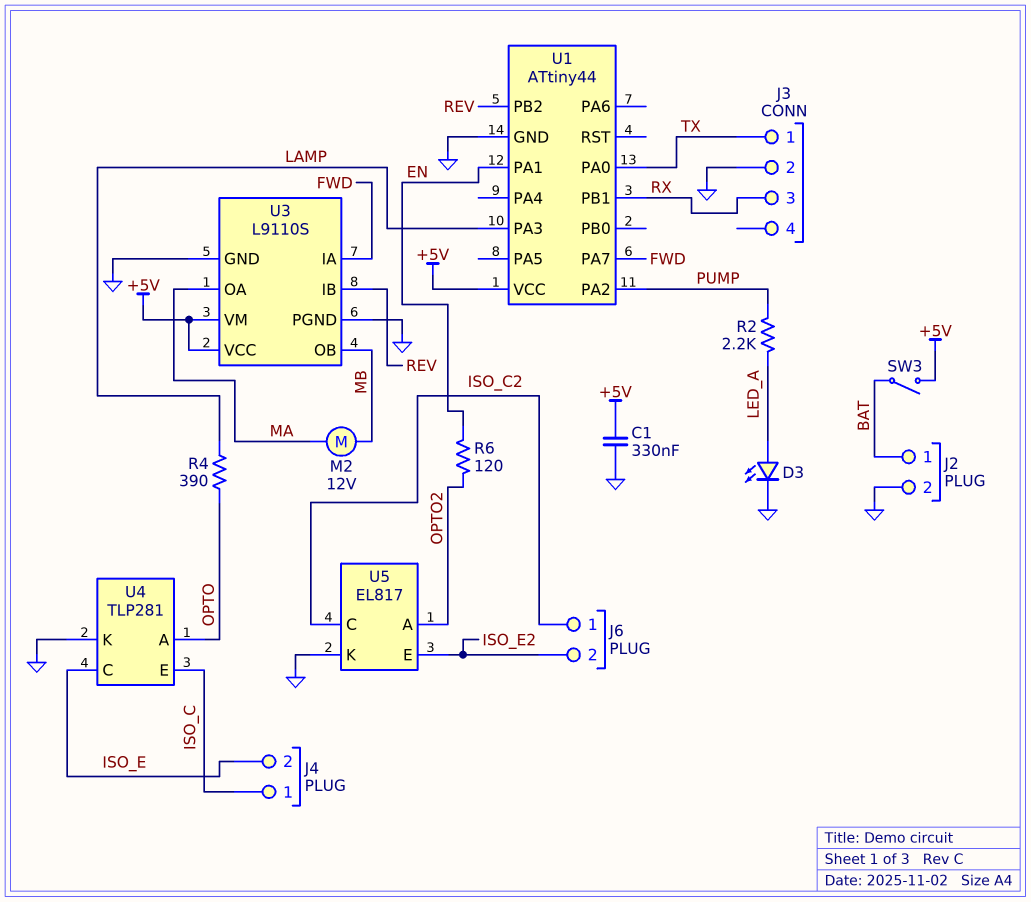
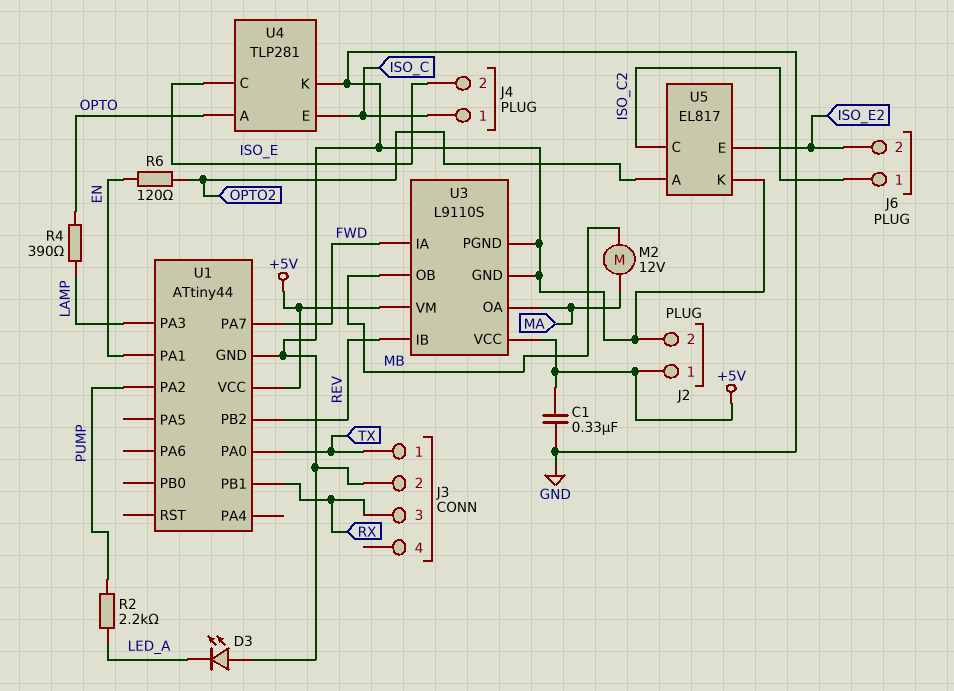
D3: LED (A LED_A, K GND) -> LED (A GND, K LED_A)
J2 pin 1: BAT -> +5V
SW3: switch (+5V, BAT) -> none

